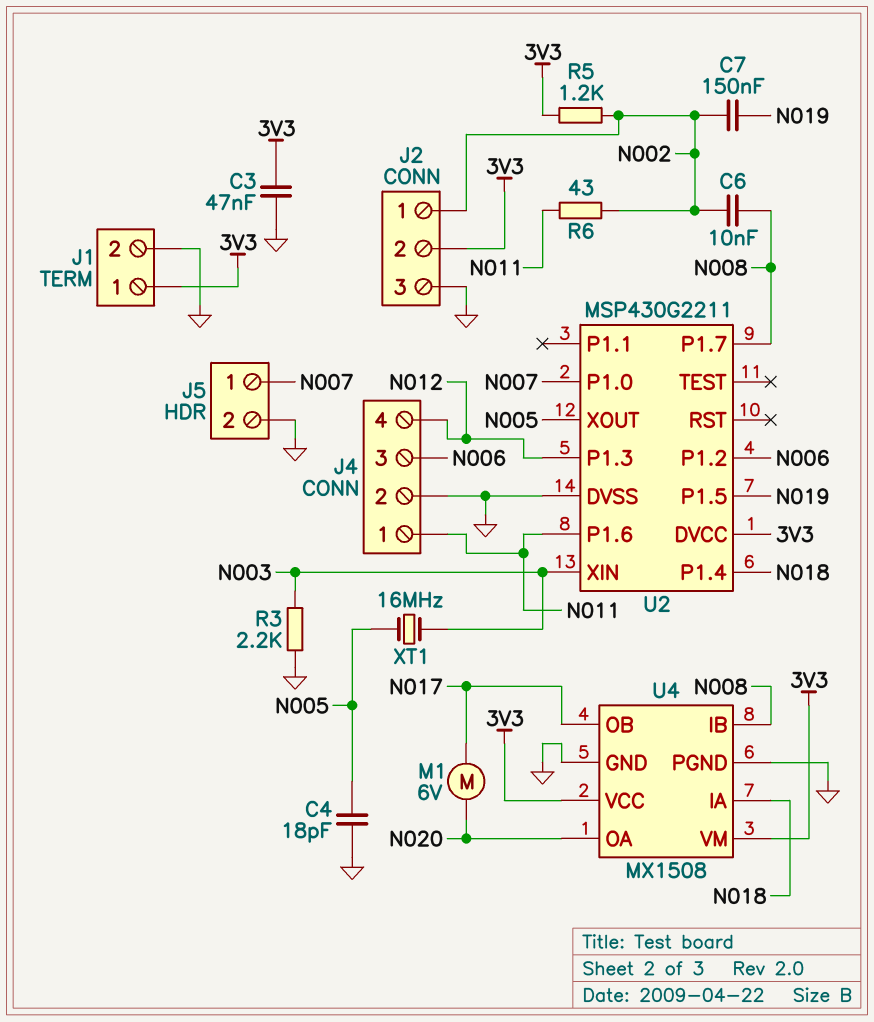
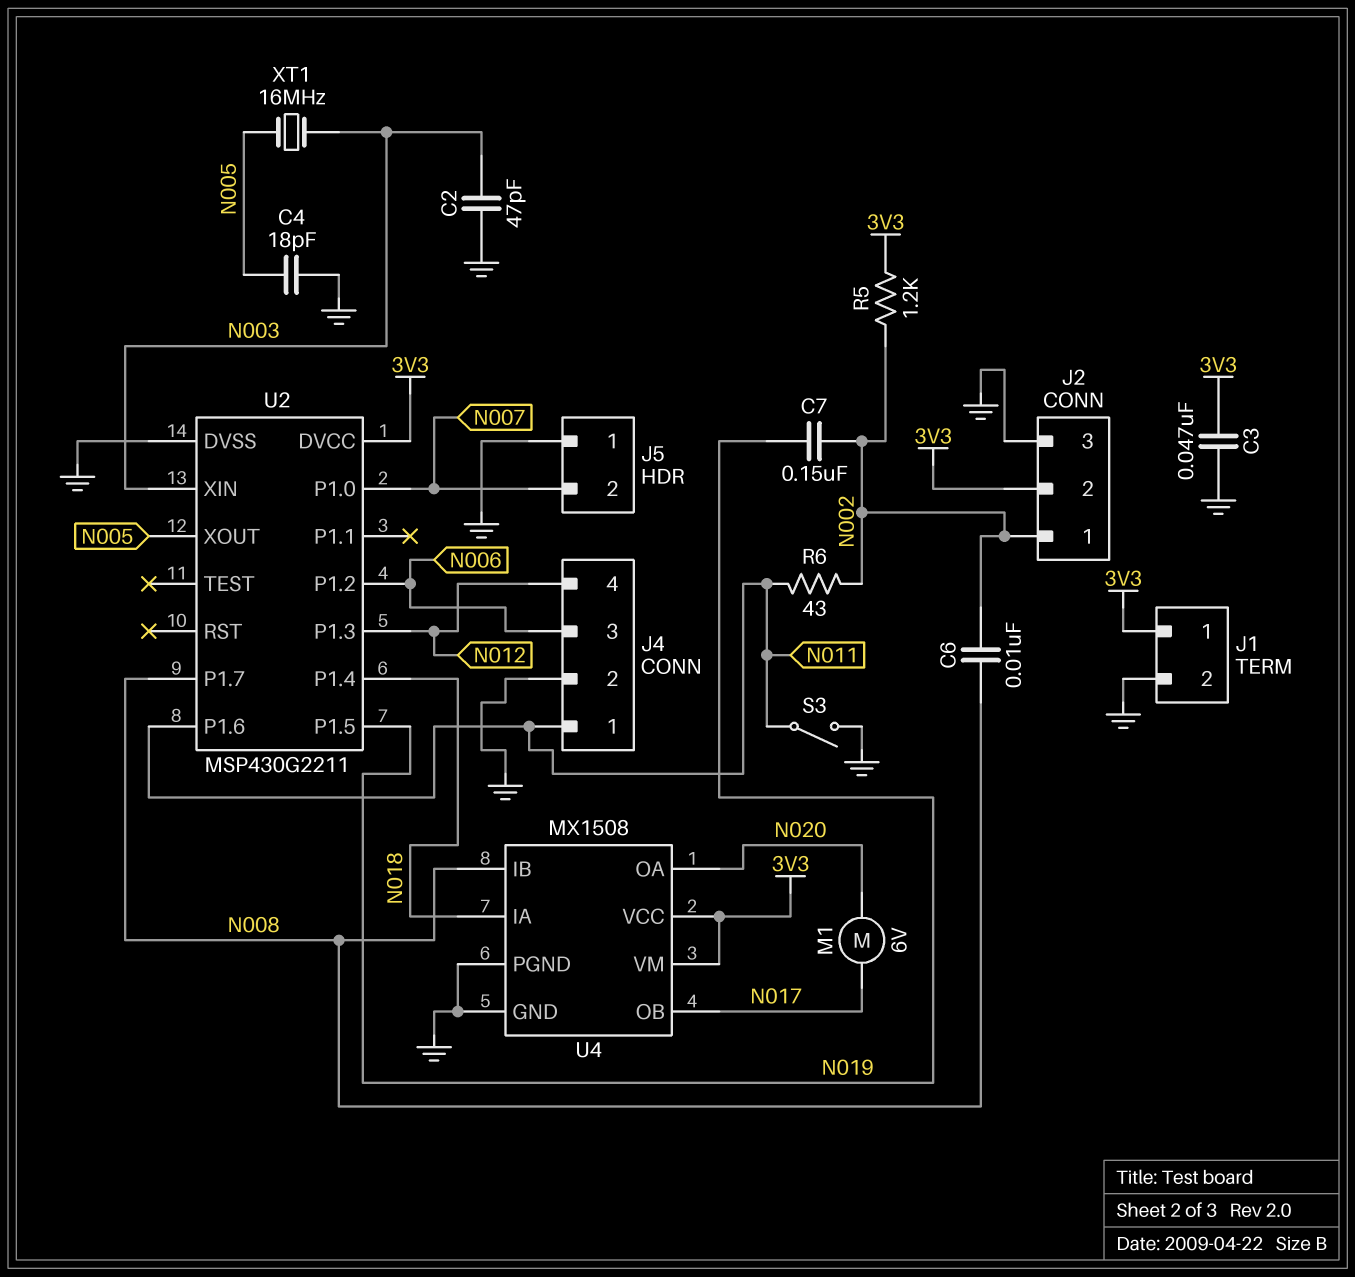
C2: none -> 47pF (GND, N003)
J5 pin 1: N007 -> GND
J5 pin 2: GND -> N007
R3: 2.2k (GND, N003) -> none
S3: none -> switch (GND, N011)

